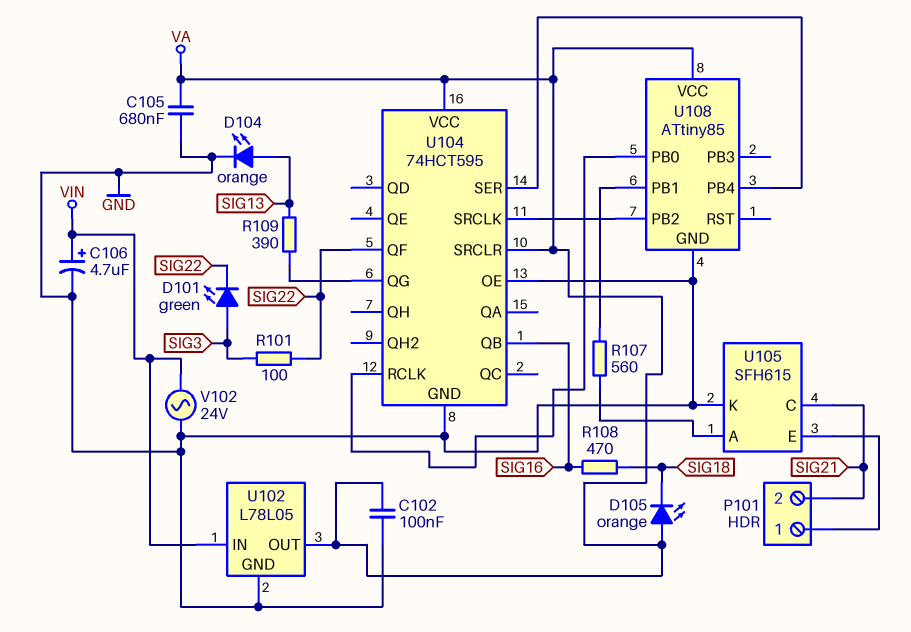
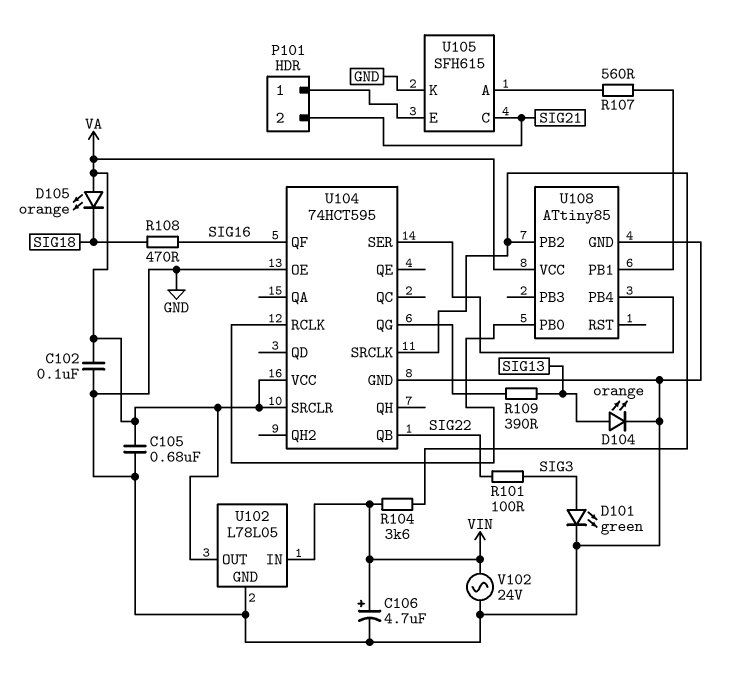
D101: LED green (A SIG3, K SIG22) -> LED green (A SIG3, K GND)
R104: none -> 3.6k (U104/SRCLK, VIN)
U104 pin QB: SIG16 -> SIG22
U104 pin QF: SIG22 -> SIG16

